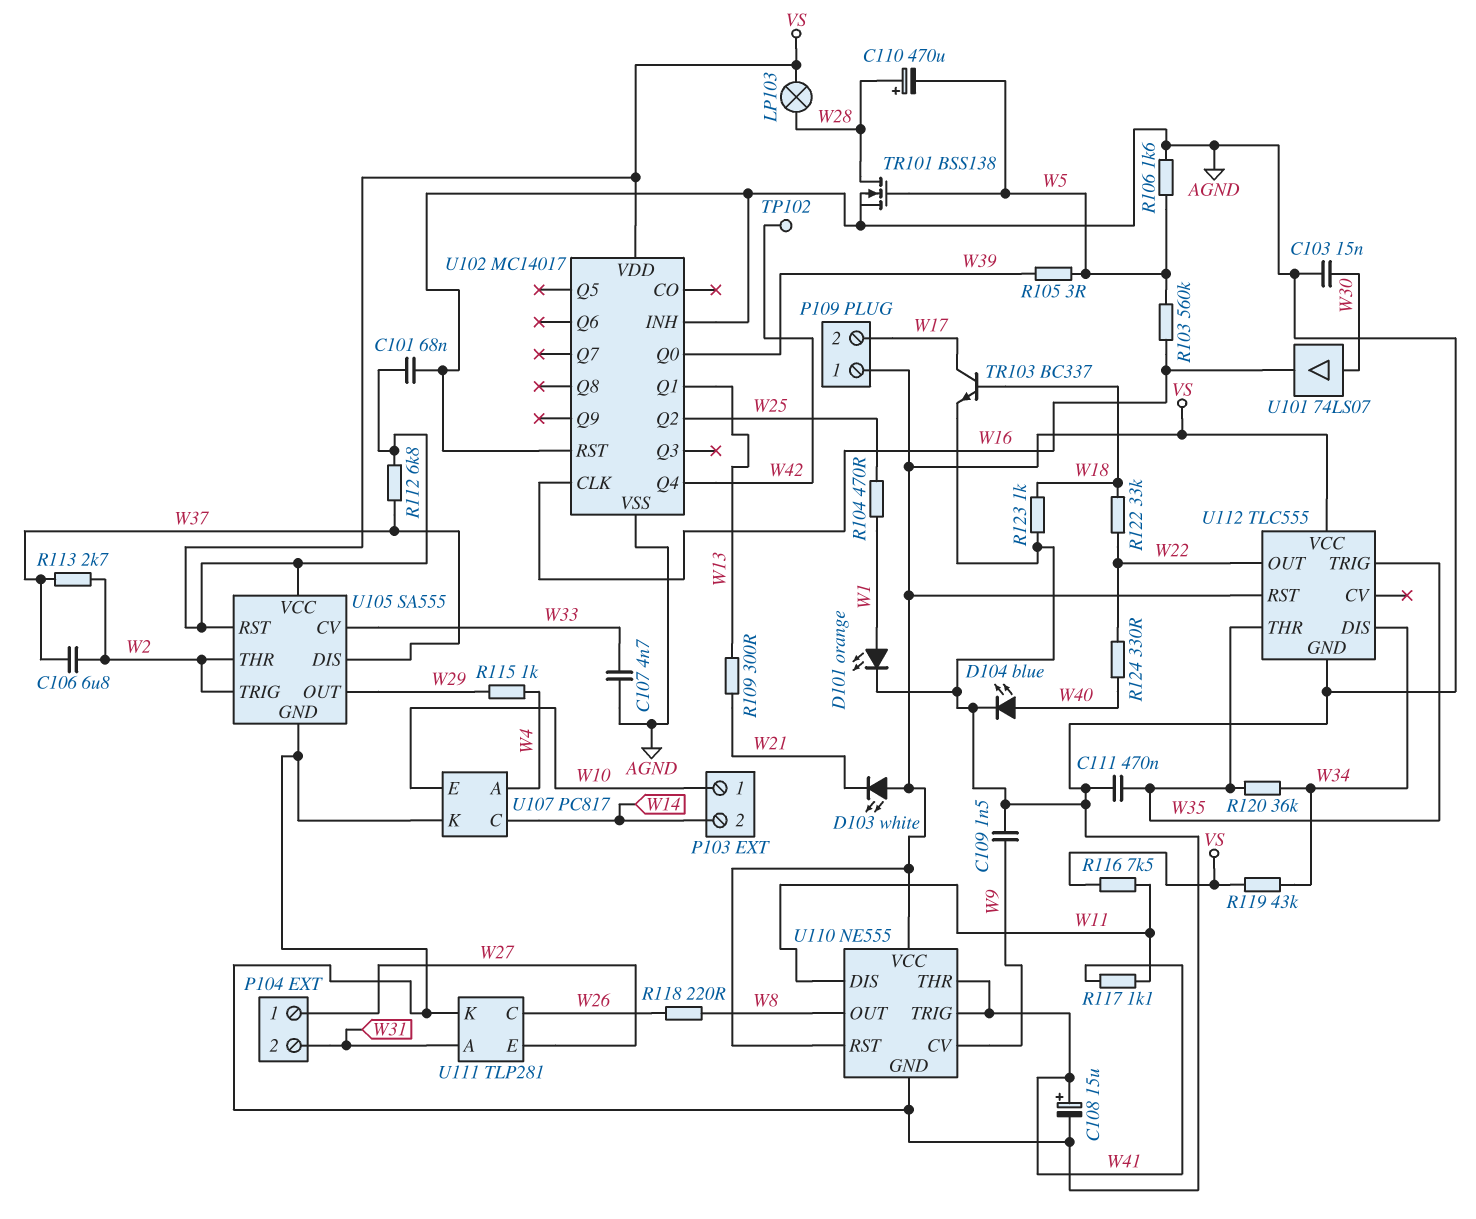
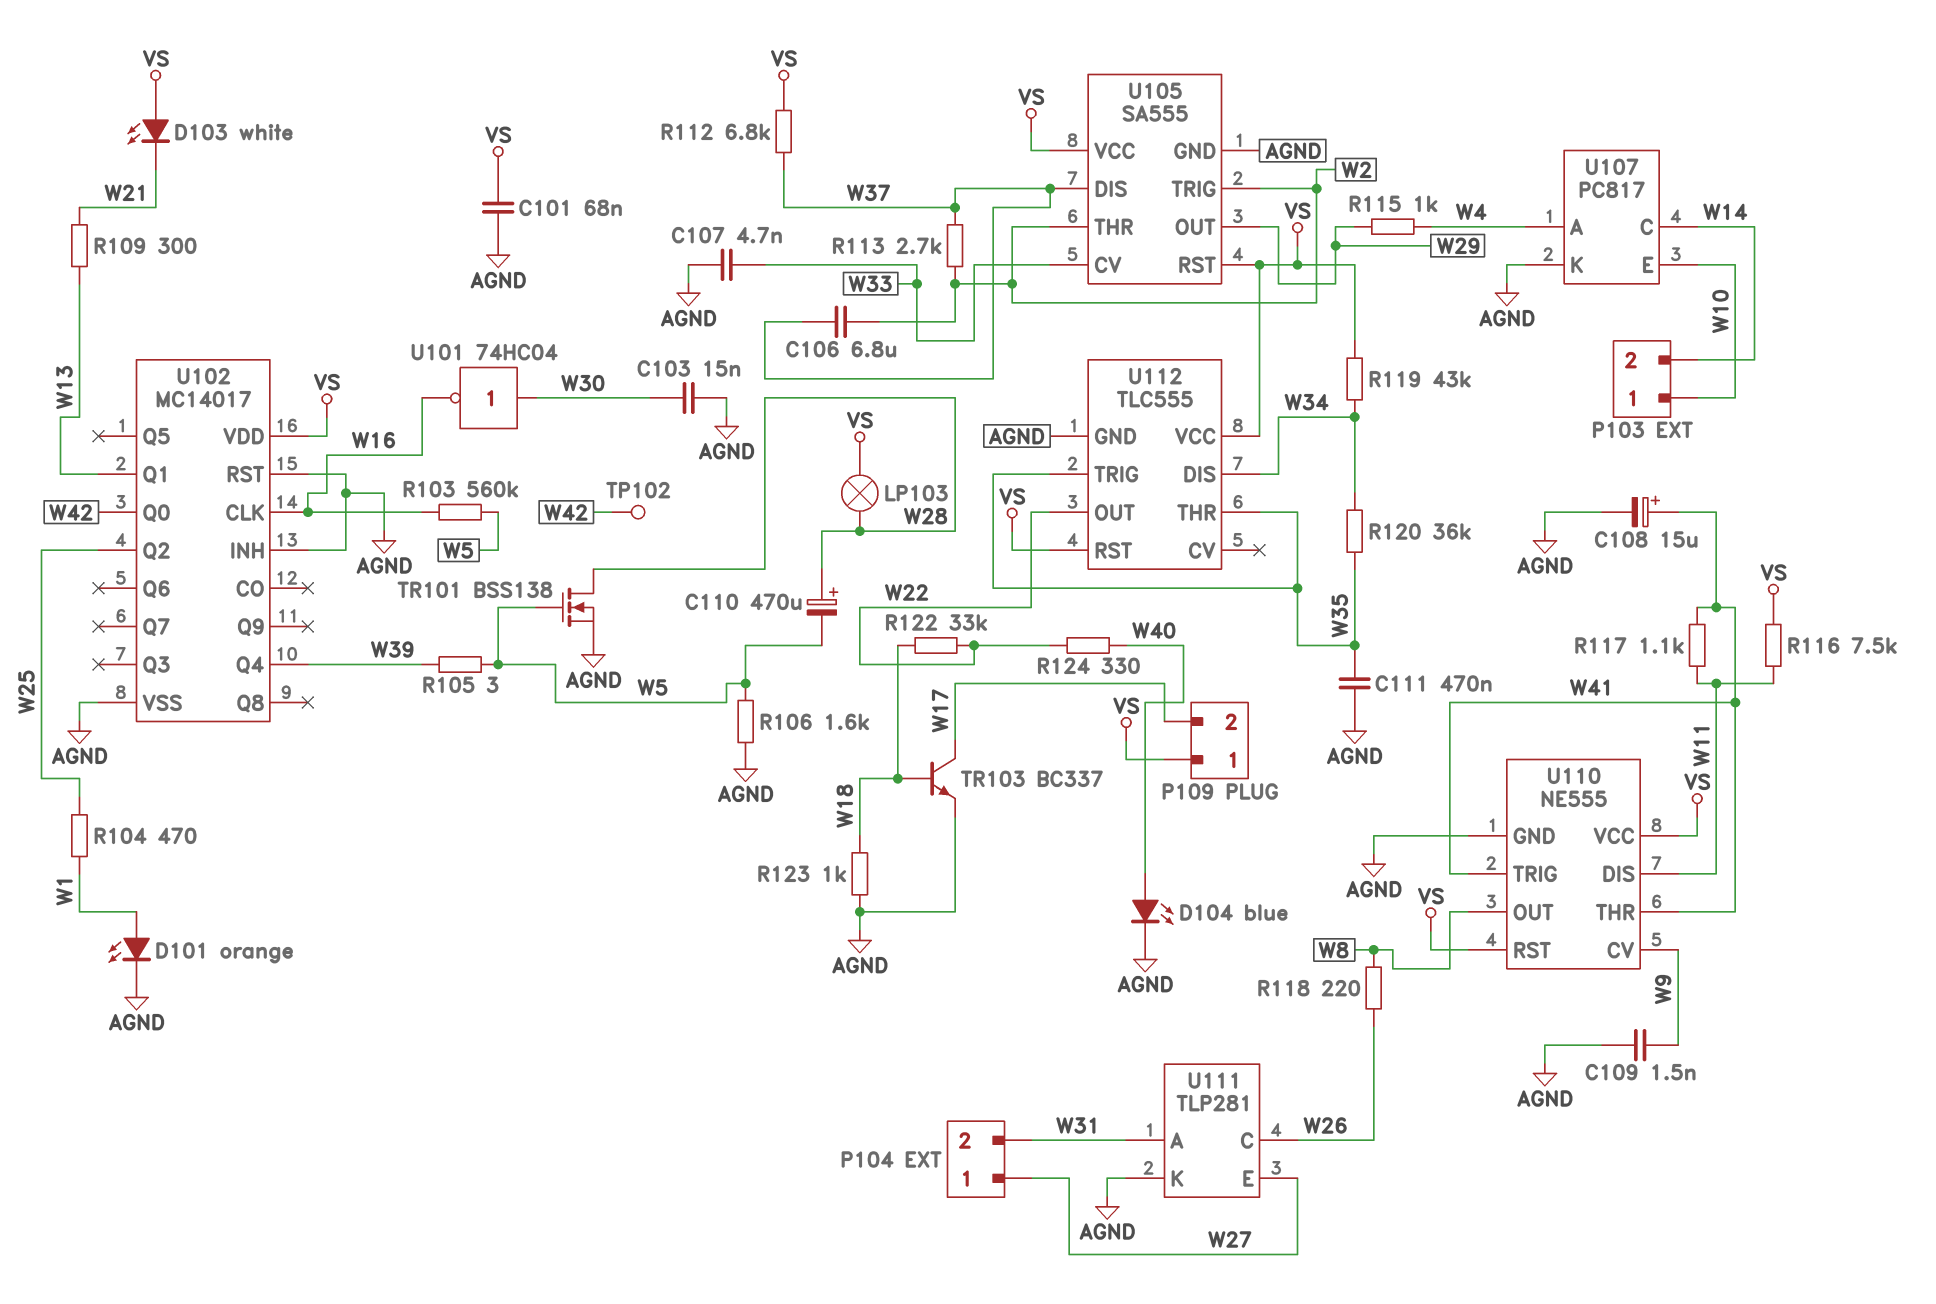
U101: buffer 74LS07 (in W30, out W16) -> NOT 74HC04 (in W30, out W16)
U102 pin Q0: W39 -> W42
U102 pin Q4: W42 -> W39

